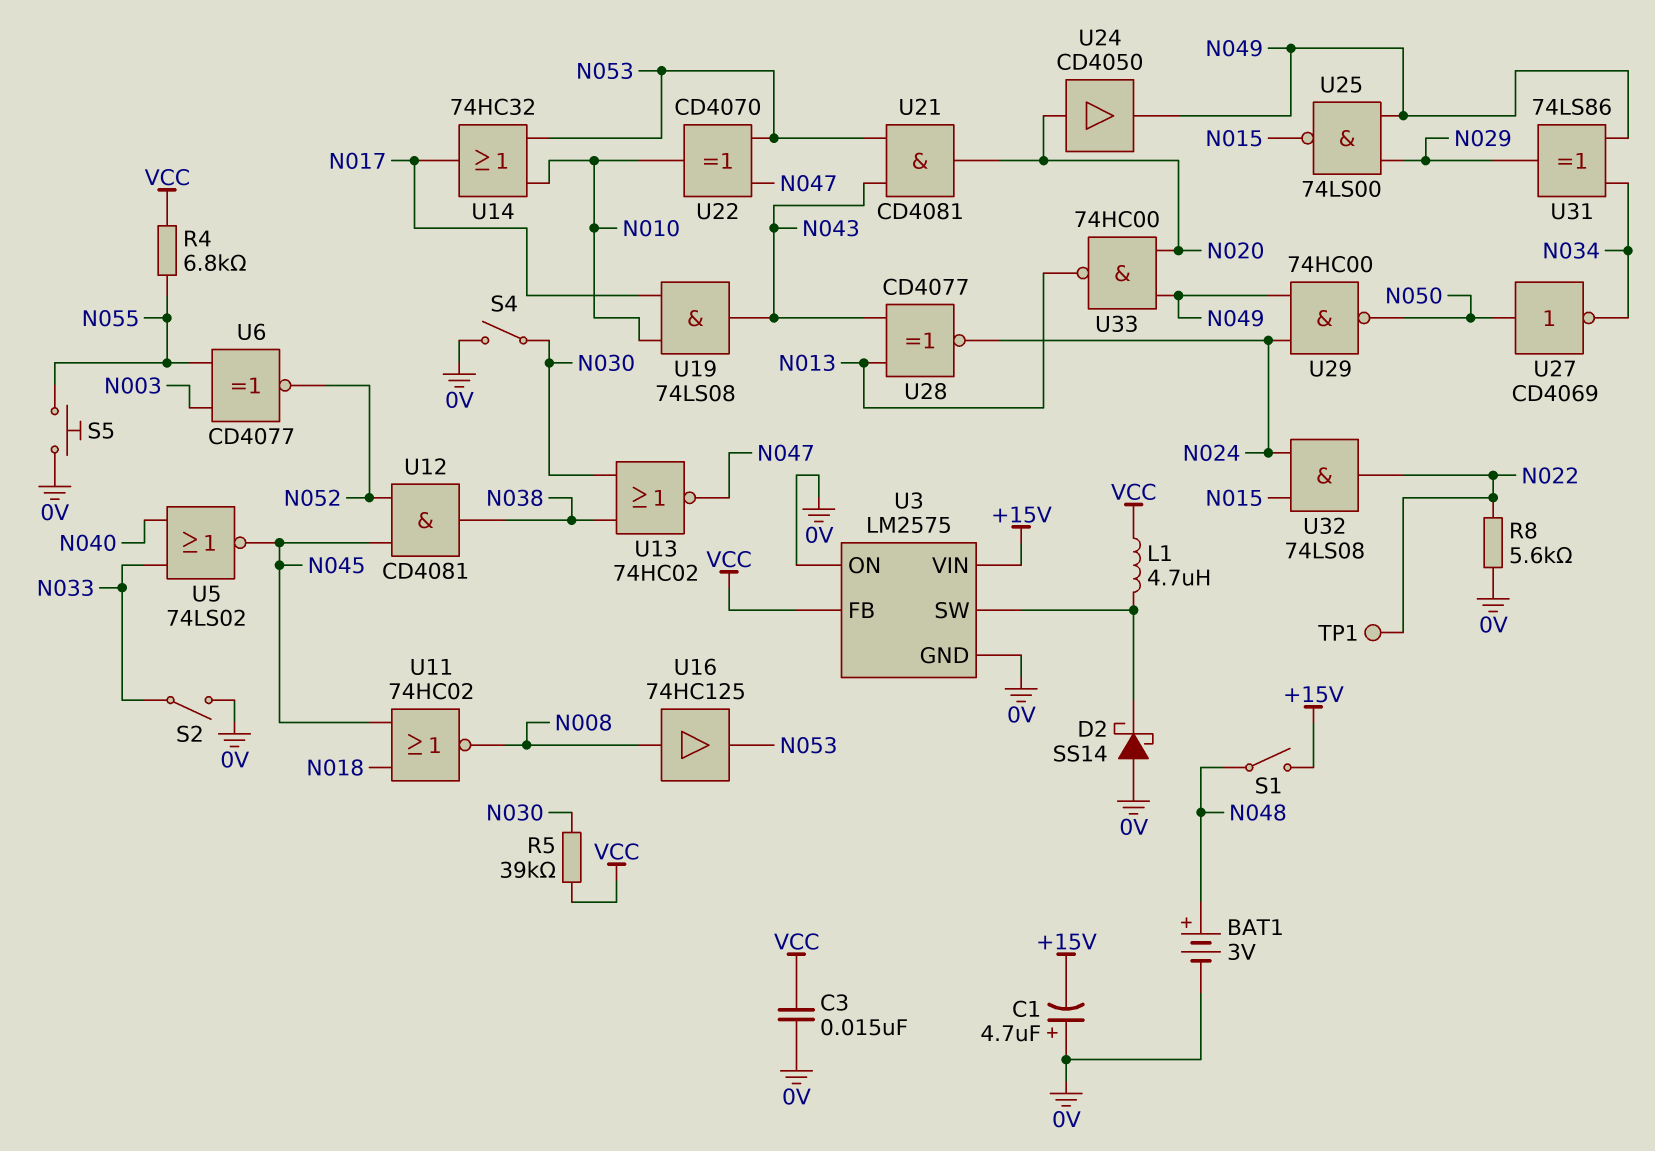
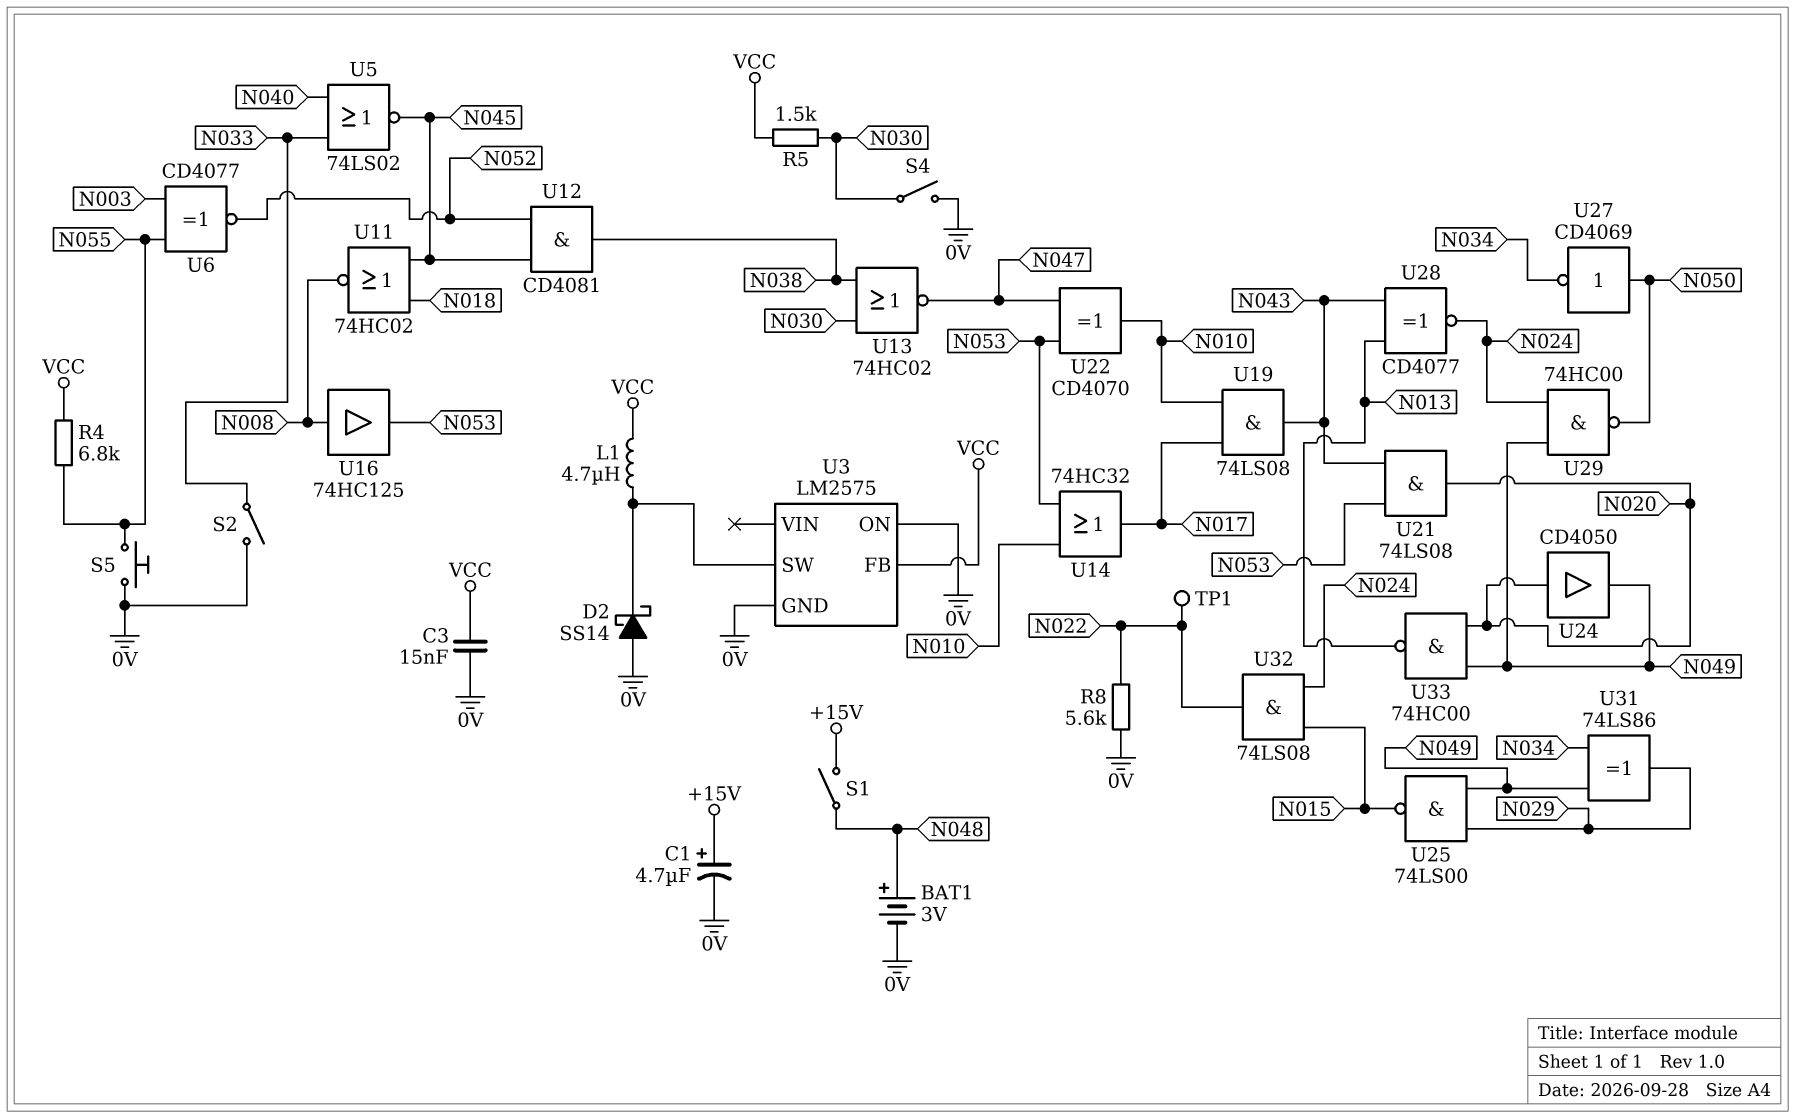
C1: 4.7uF (plus 0V, minus +15V) -> 4.7uF (plus +15V, minus 0V)
R5: 39k (N030, VCC) -> 1.5k (N030, VCC)
U3 pin VIN: +15V -> none
U21: AND CD4081 (in N043, in N053, out N020) -> AND 74LS08 (in N043, in N053, out N020)

